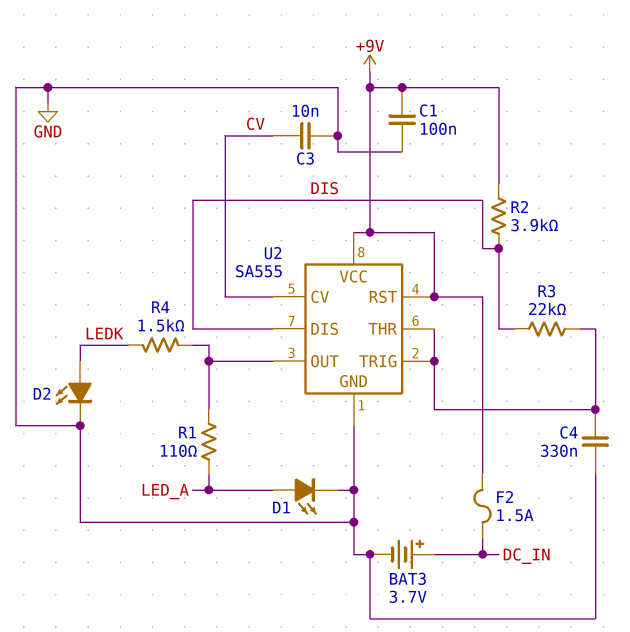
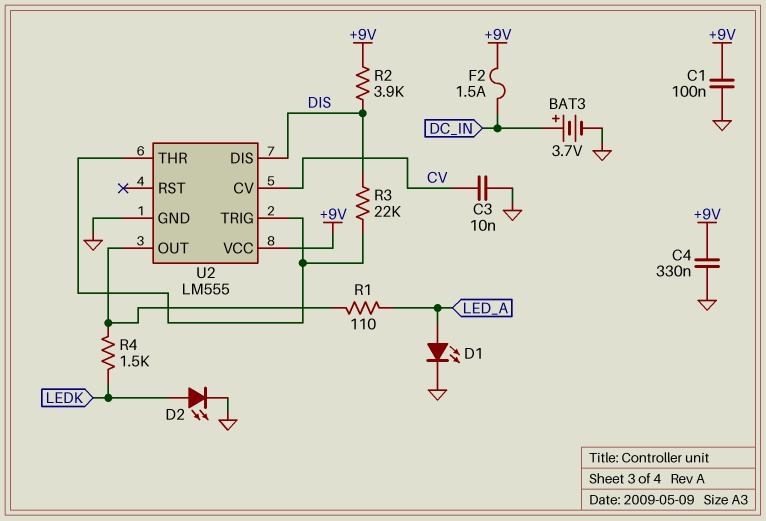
C4: 330nF (GND, U2/THR) -> 330nF (+9V, GND)
U2: SA555 -> LM555
U2 pin RST: +9V -> none

